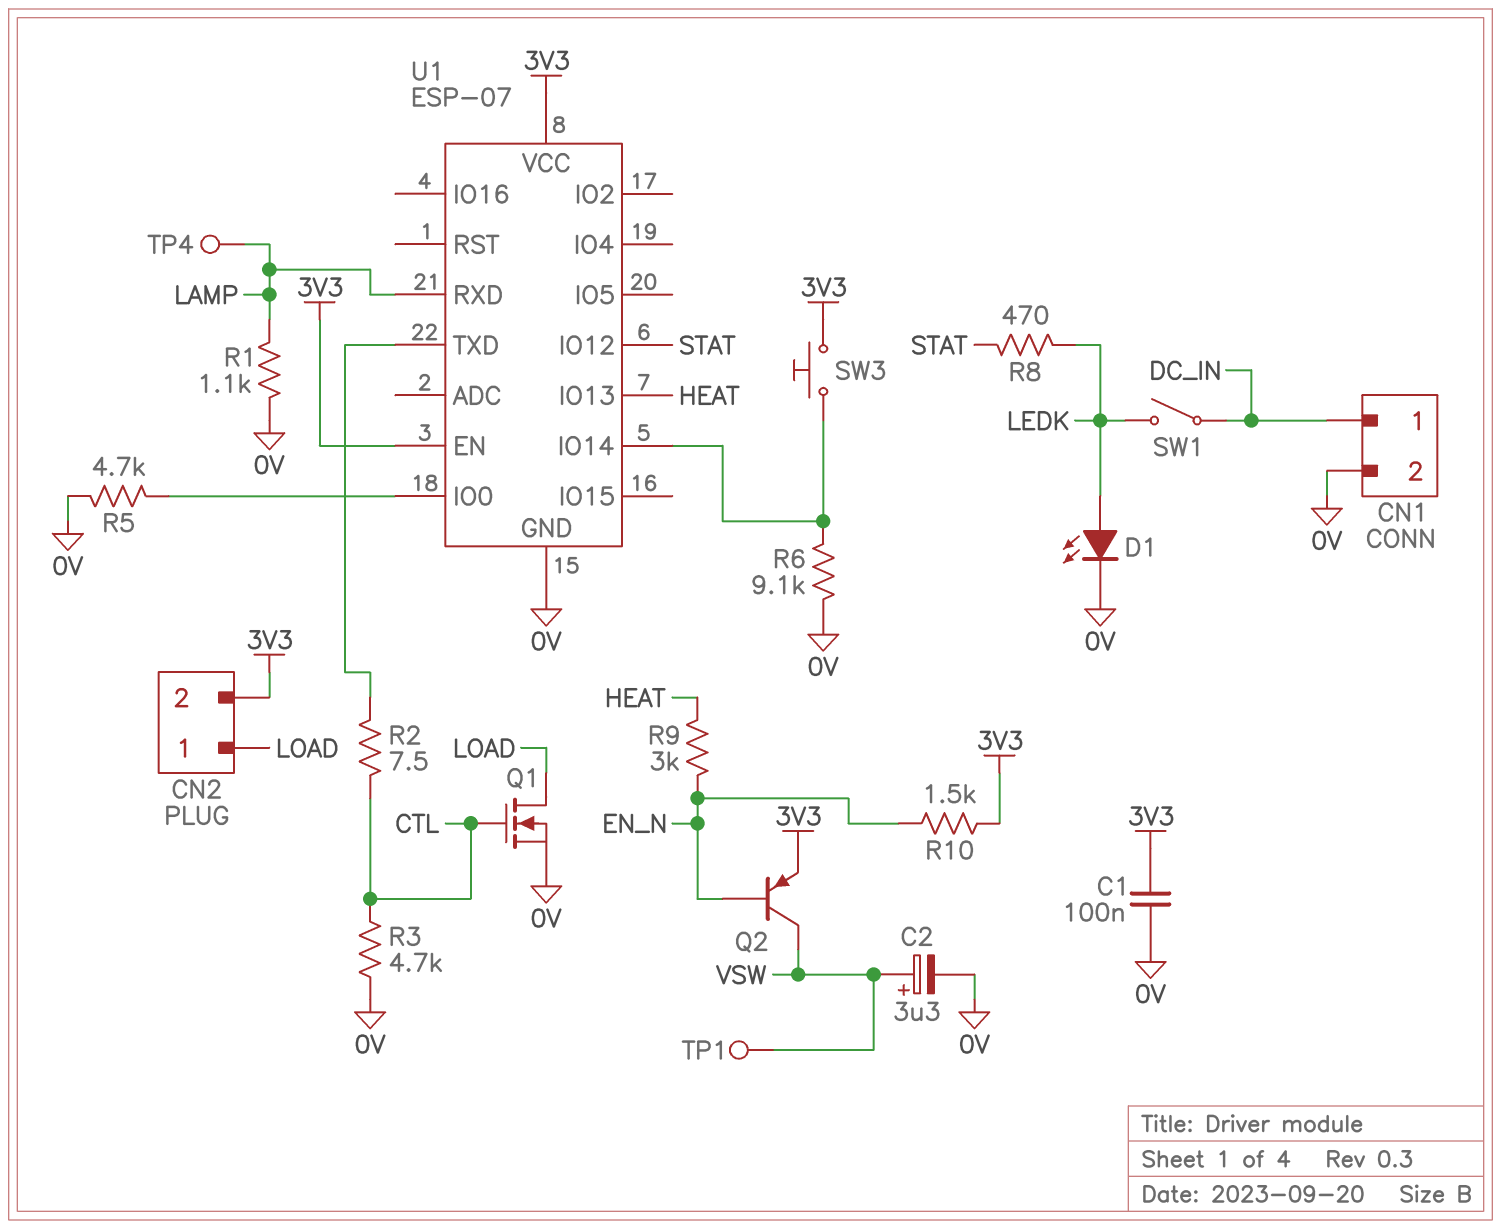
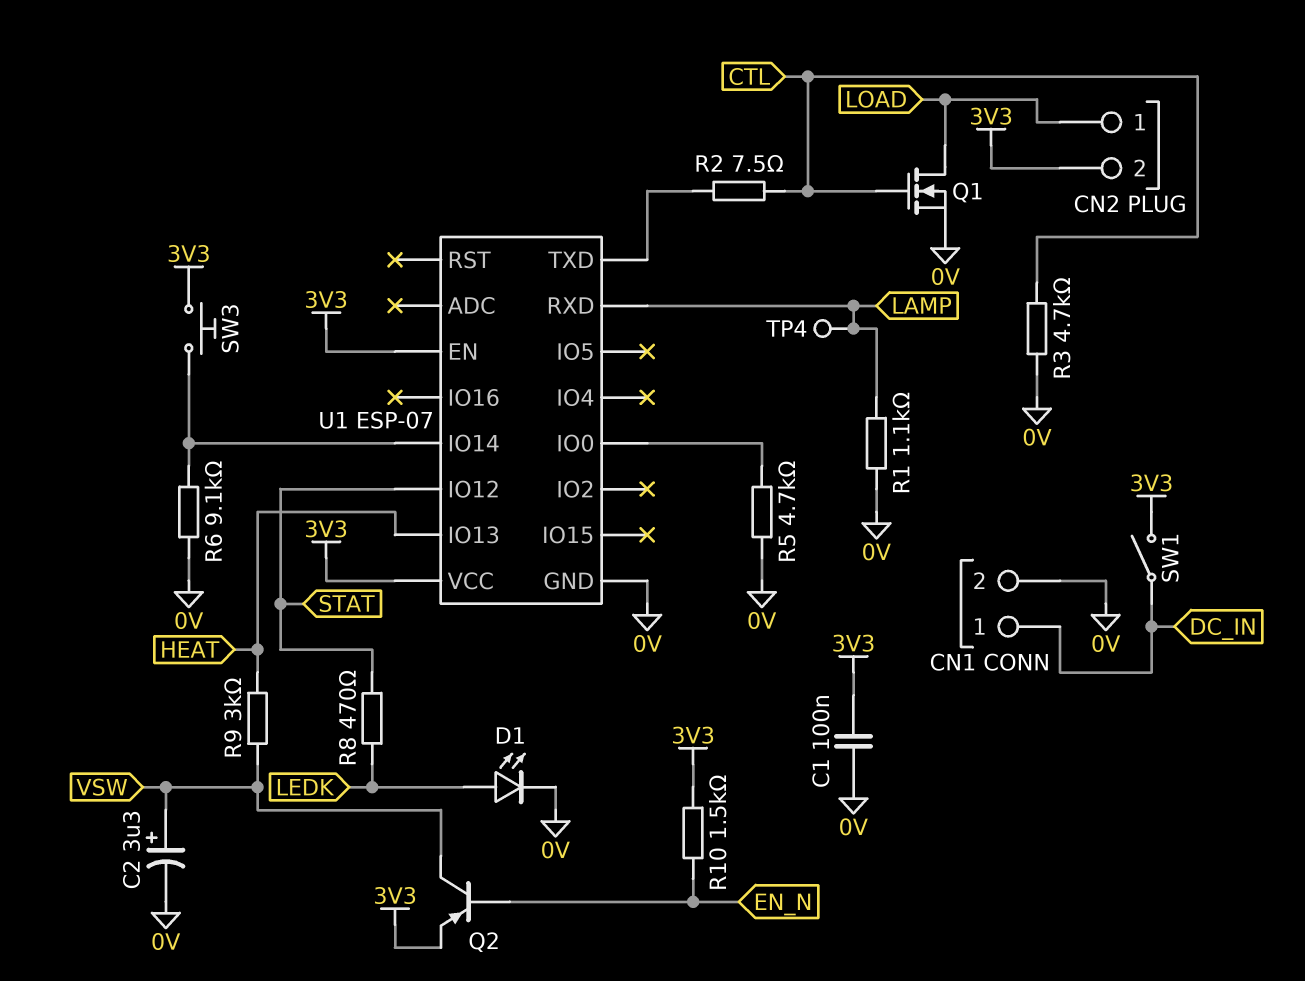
R9: 3k (EN_N, HEAT) -> 3k (HEAT, VSW)
SW1: switch (DC_IN, LEDK) -> switch (3V3, DC_IN)
TP1: test point (VSW) -> none

